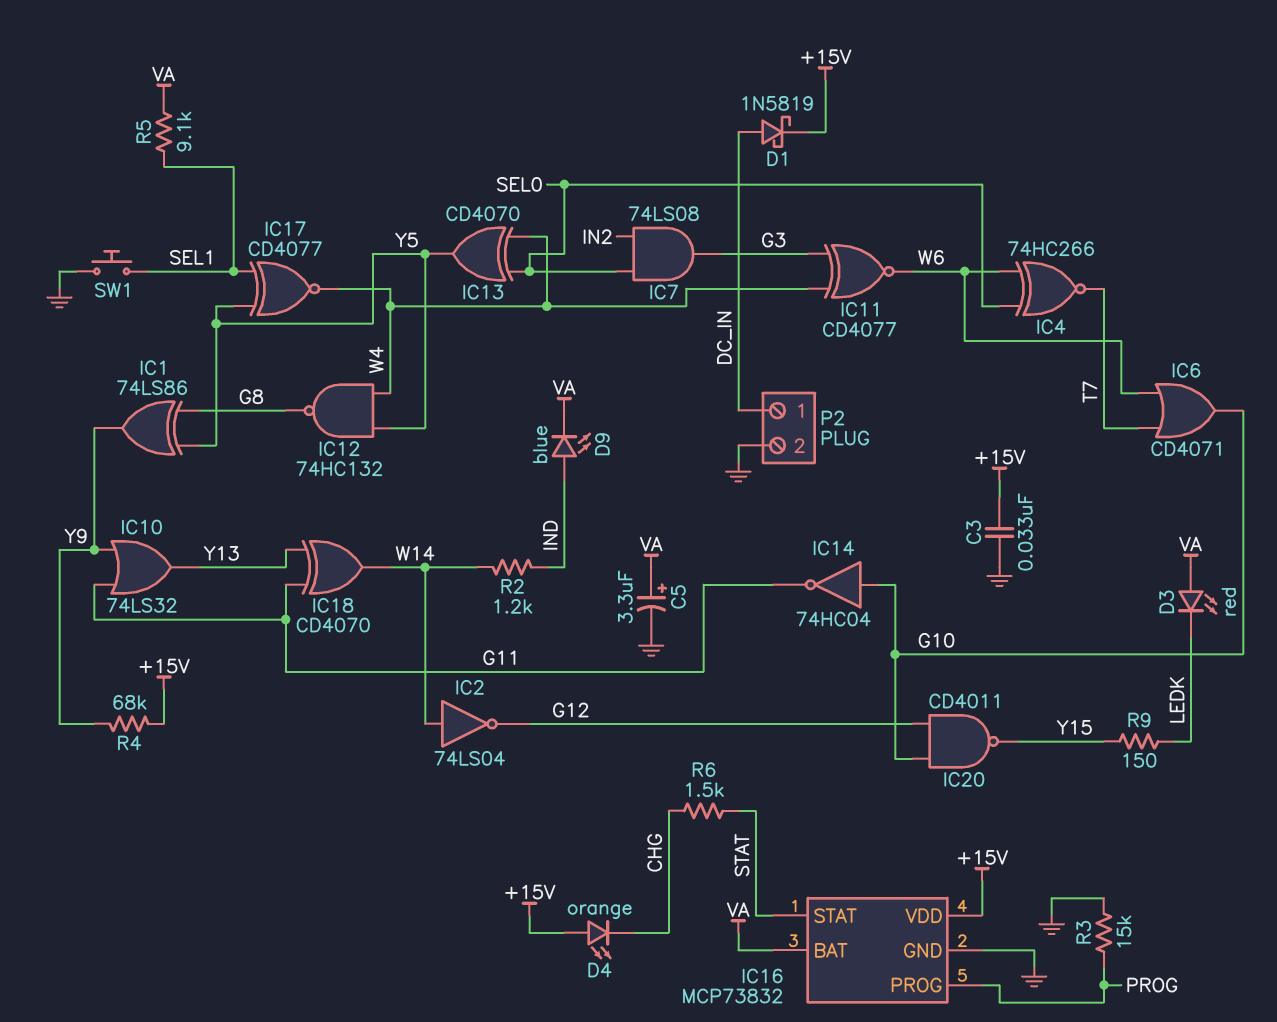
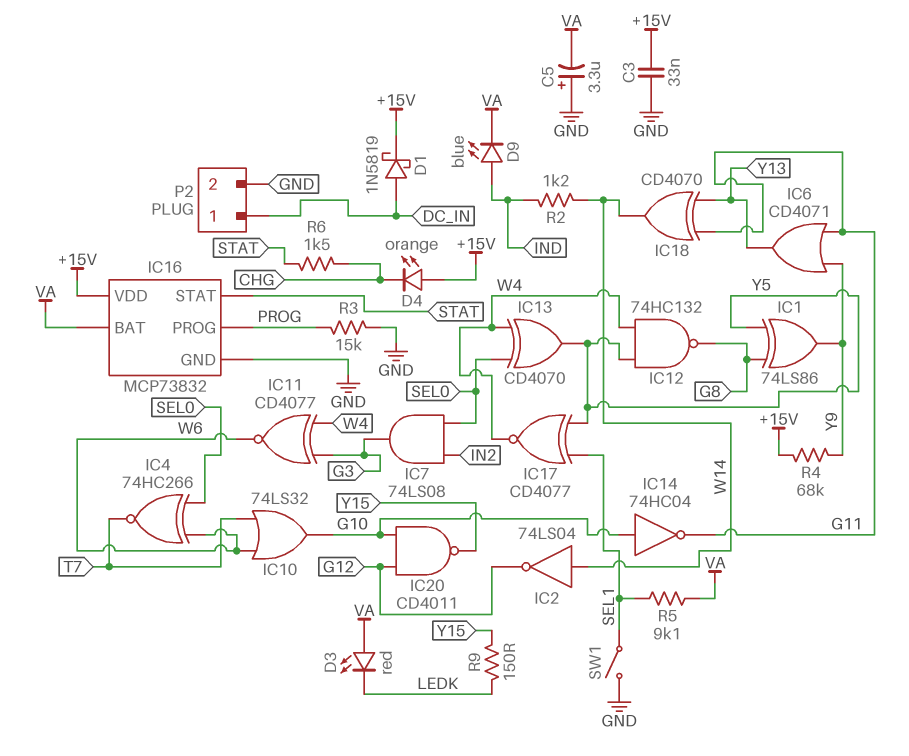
C5: 3.3uF (plus VA, minus GND) -> 3.3uF (plus GND, minus VA)
IC6: OR CD4071 (in T7, in W6, out G10) -> OR CD4071 (in G11, in Y9, out Y13)
IC10: OR 74LS32 (in G11, in Y9, out Y13) -> OR 74LS32 (in T7, in W6, out G10)
SW1: button (GND, SEL1) -> switch (GND, SEL1)

